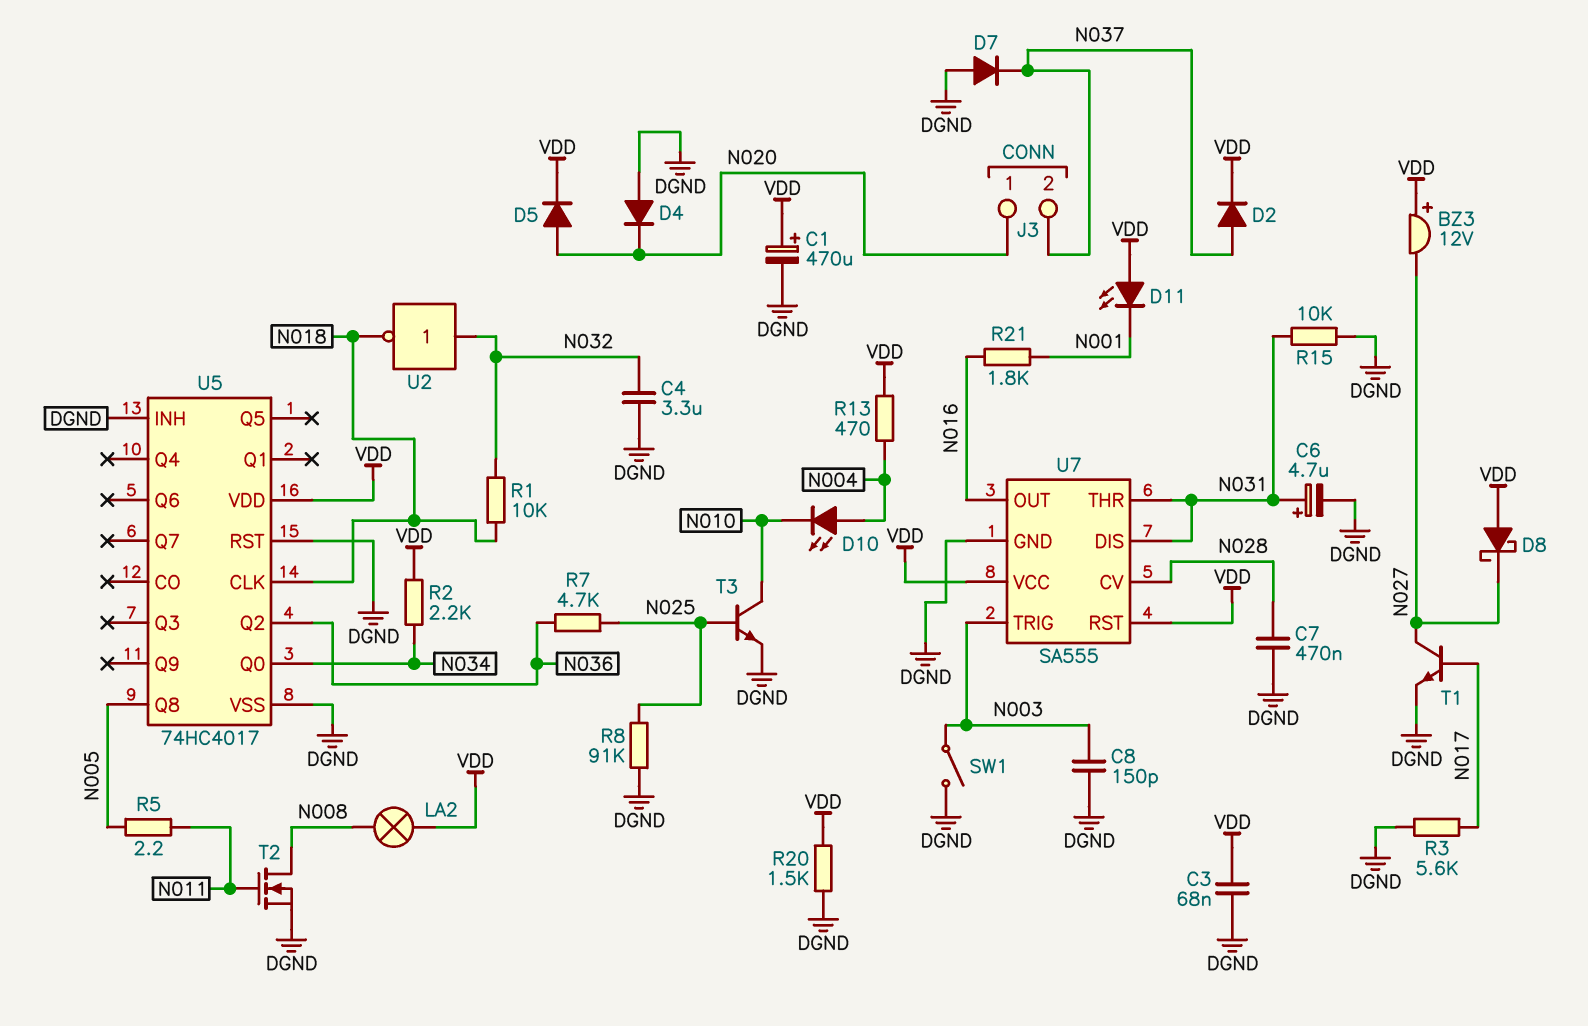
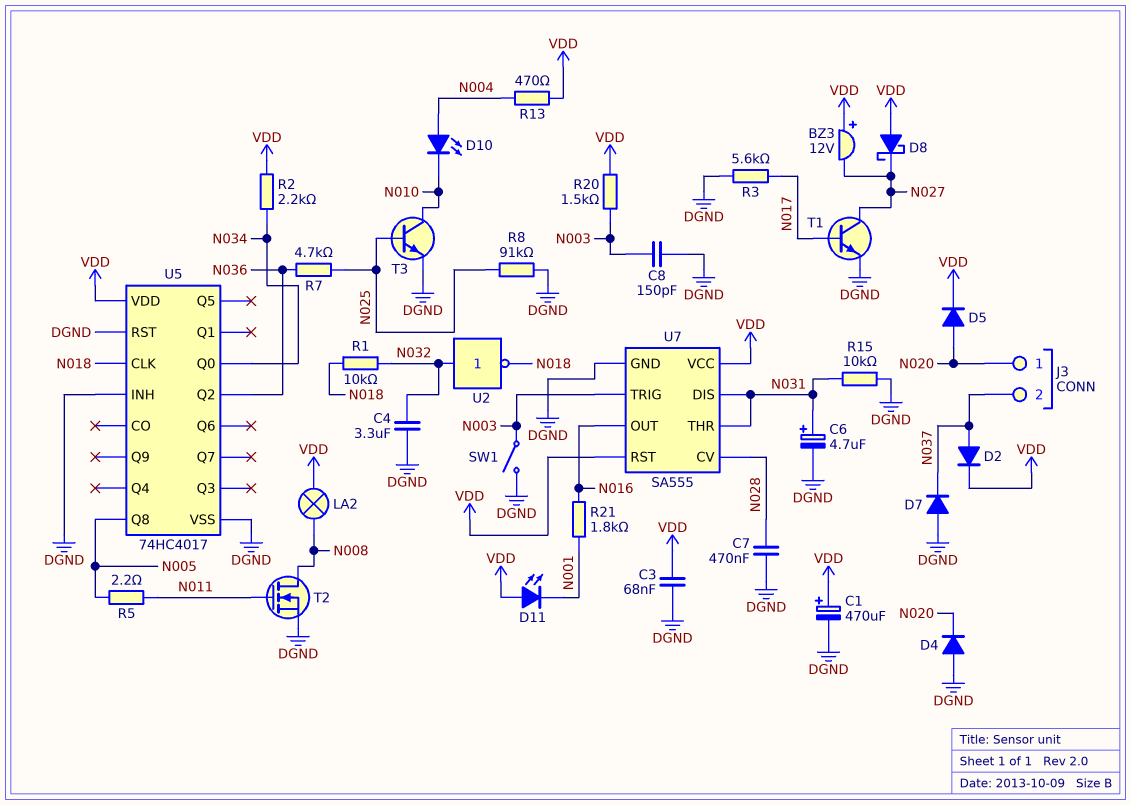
R20: 1.5k (DGND, VDD) -> 1.5k (N003, VDD)

